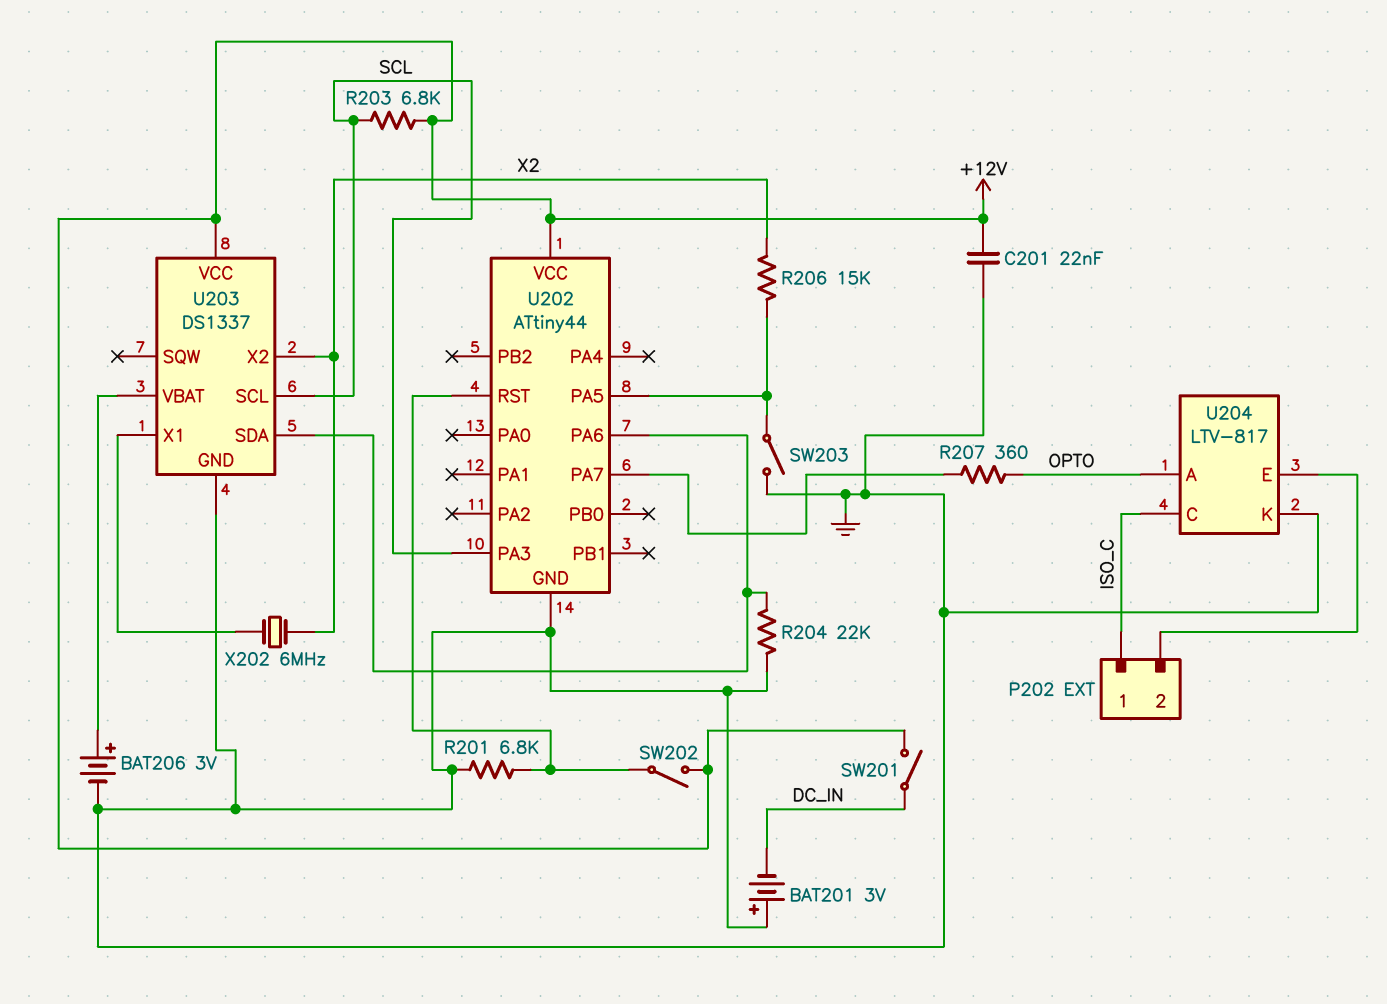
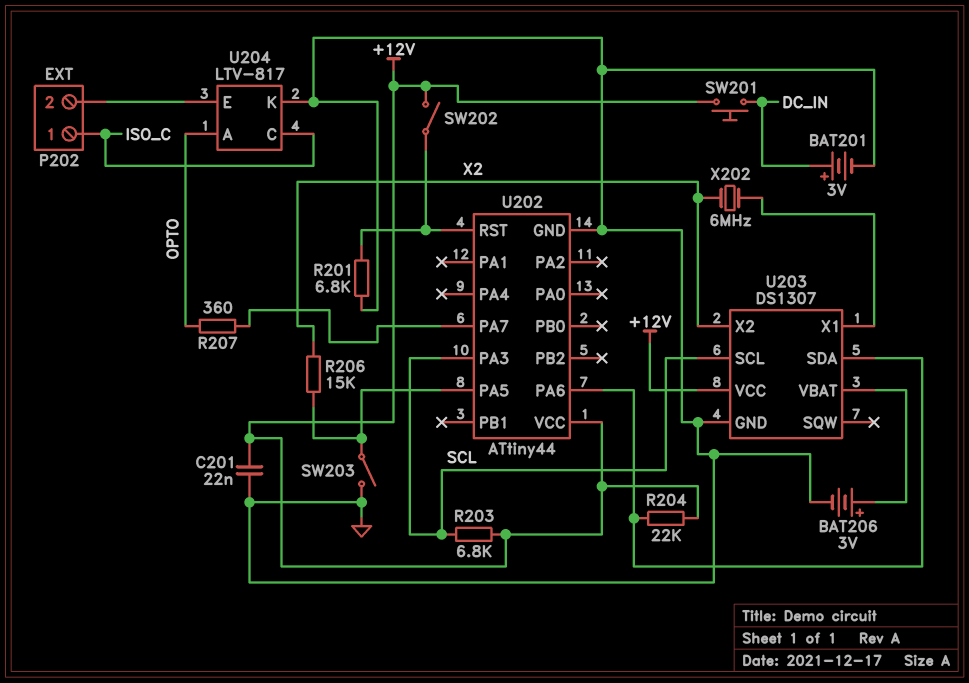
BAT201: 3V (plus GND, minus DC_IN) -> 3V (plus DC_IN, minus GND)
R204: 22k (GND, U202/PA6) -> 22k (+12V, U202/PA6)
SW201: switch (+12V, DC_IN) -> button (+12V, DC_IN)
U203: DS1337 -> DS1307

